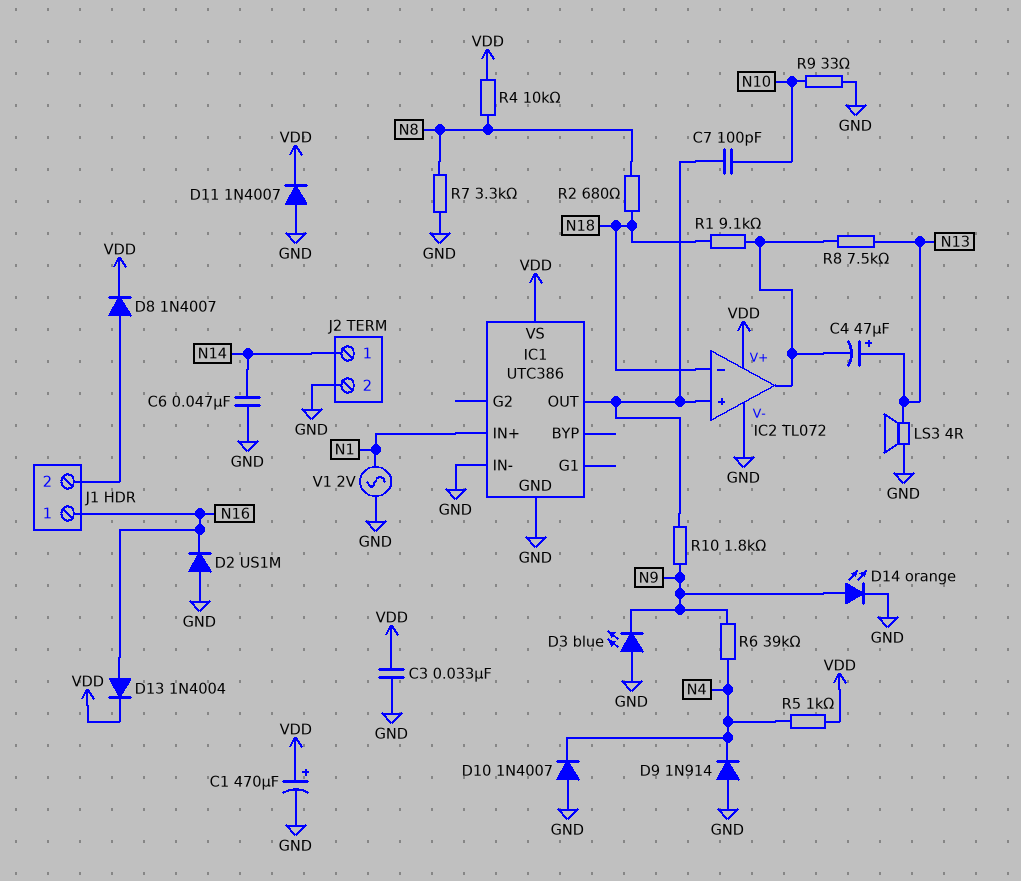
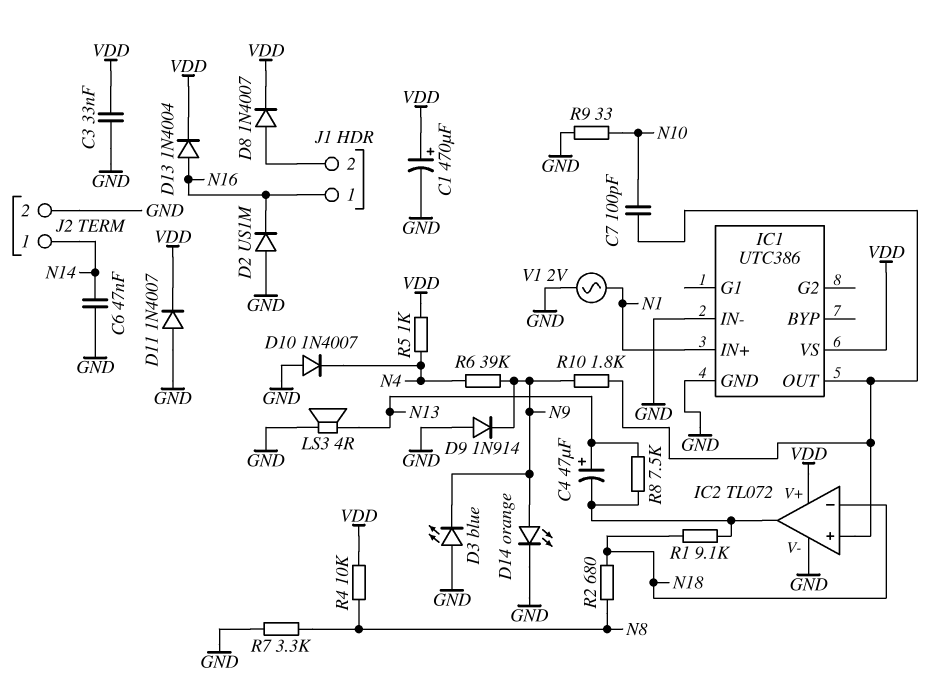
D9: diode 1N914 (A GND, K N4) -> diode 1N914 (A GND, K N9)

